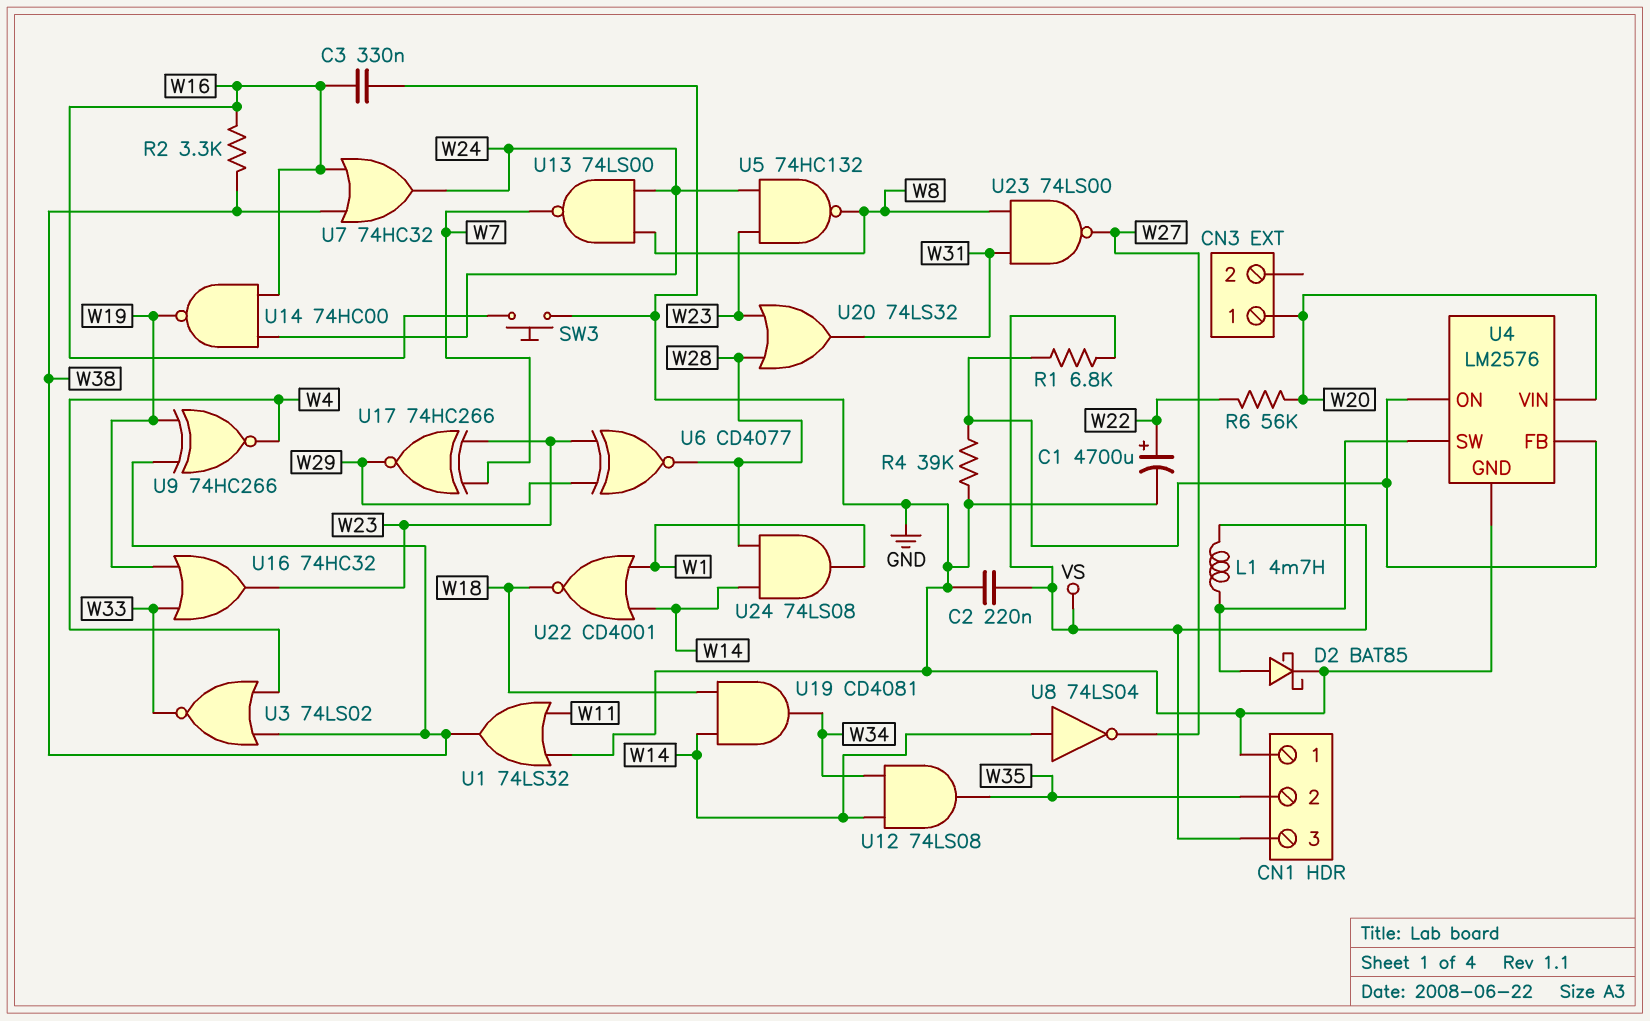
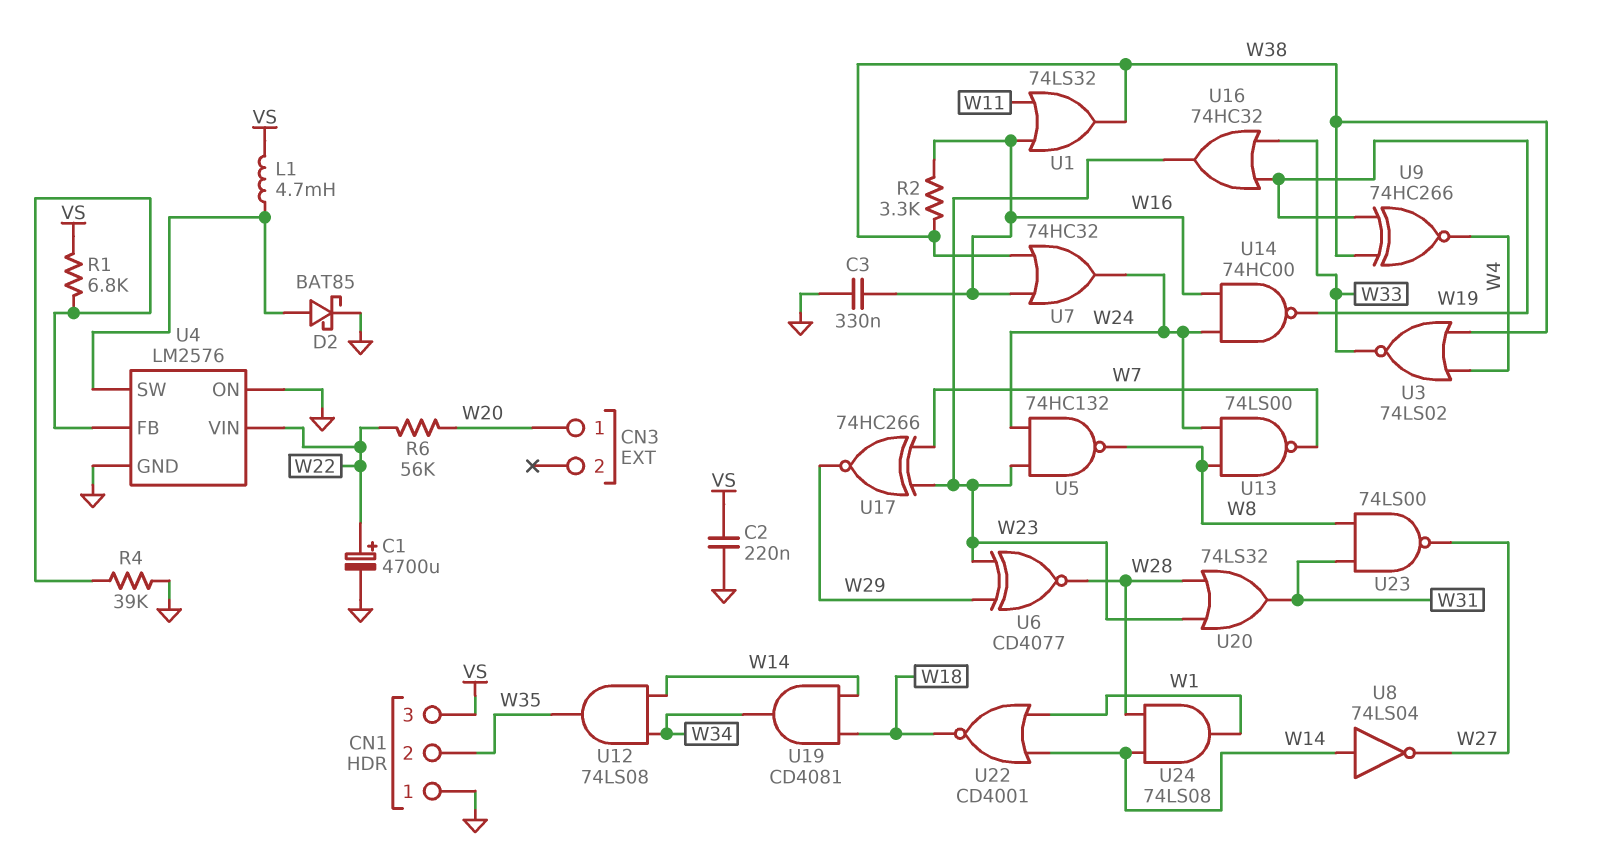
SW3: button (GND, W16) -> none
U1: OR 74LS32 (in GND, in W11, out W38) -> OR 74LS32 (in W11, in W16, out W38)
U4 pin ON: U4/FB -> GND
U4 pin VIN: W20 -> W22

